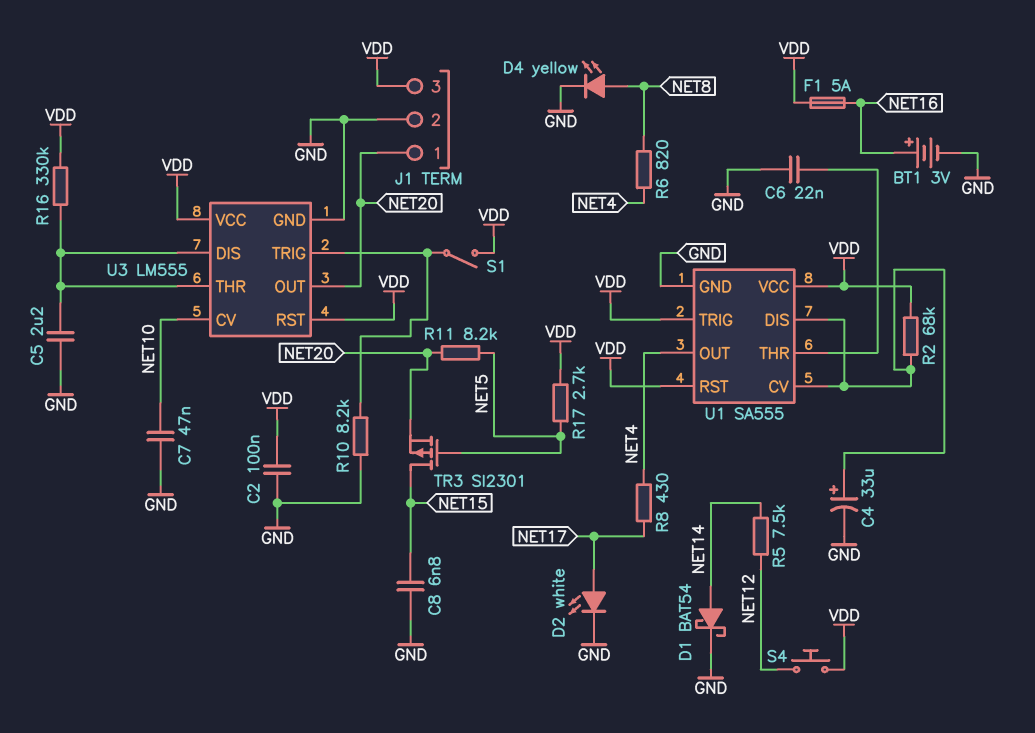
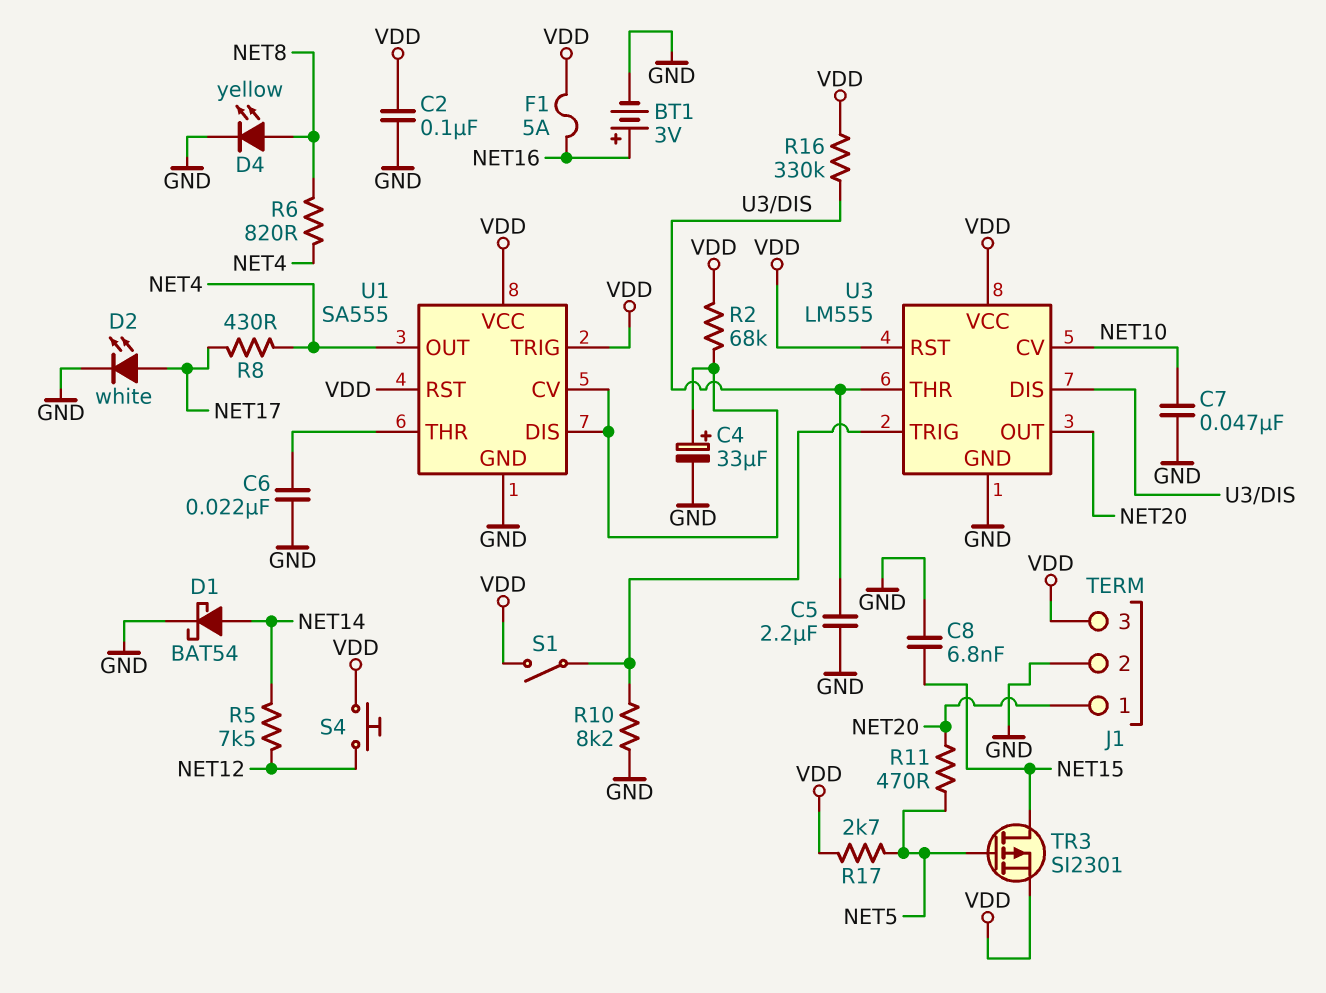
R11: 8.2k (NET5, NET20) -> 470 (NET5, NET20)
TR3: PMOS SI2301 (G NET5, D NET15, S NET20) -> PMOS SI2301 (G NET5, D NET15, S VDD)

